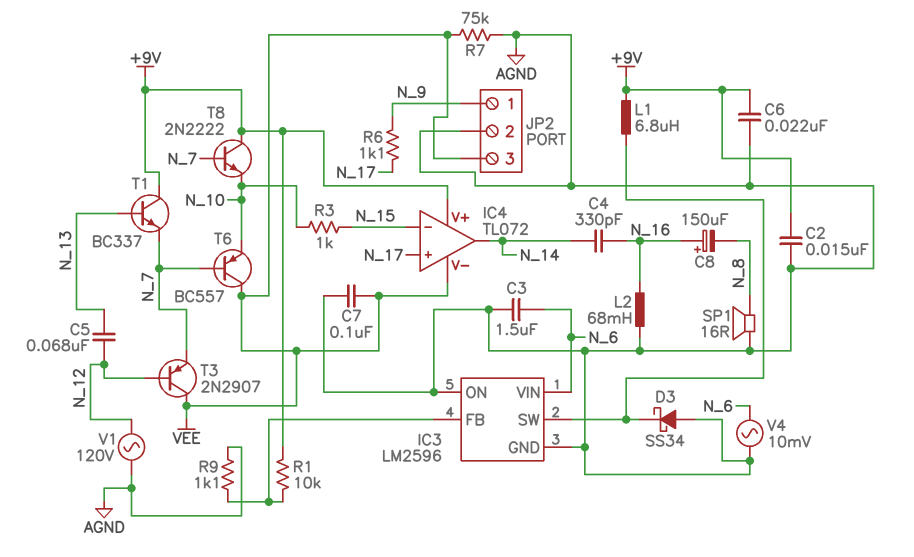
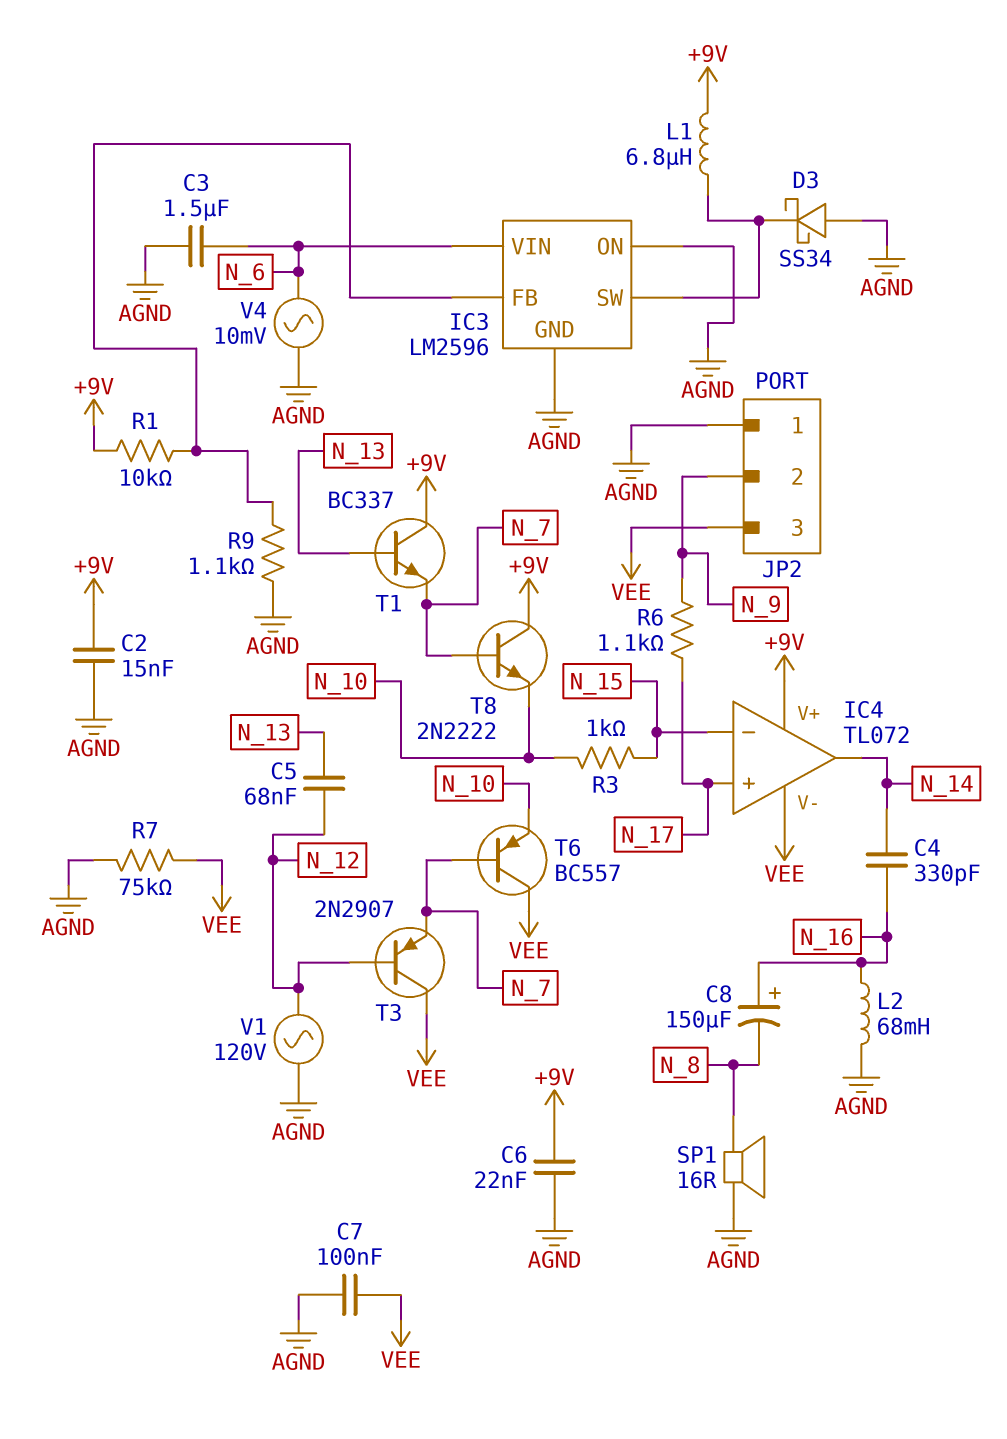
JP2 pin 1: N_9 -> AGND
JP2 pin 2: AGND -> N_9

